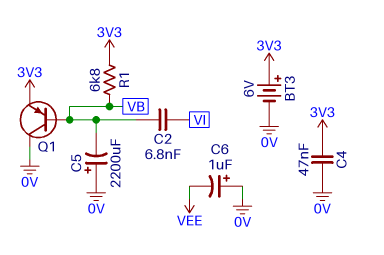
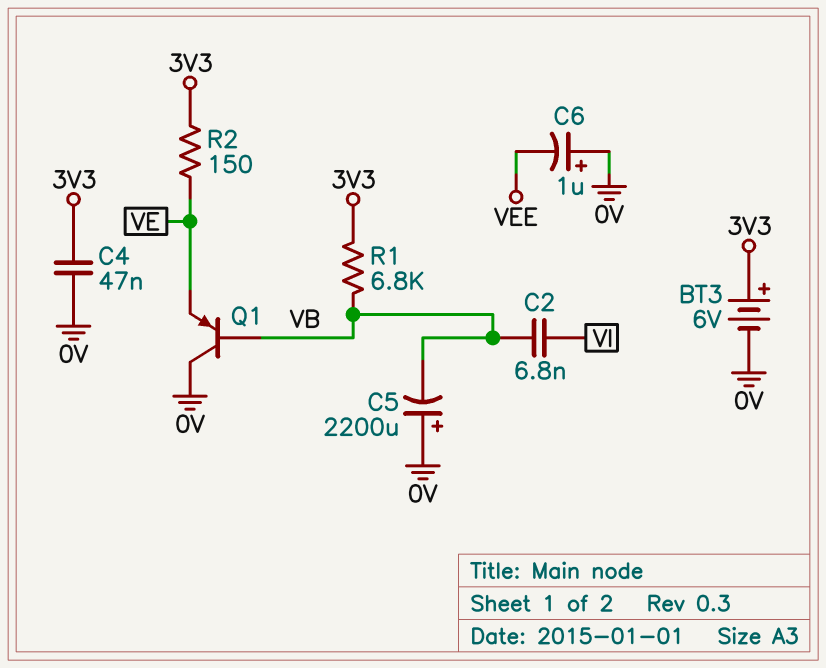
Q1: PNP (B VB, C 0V, E 3V3) -> PNP (B VB, C 0V, E VE)
R2: none -> 150 (3V3, VE)

